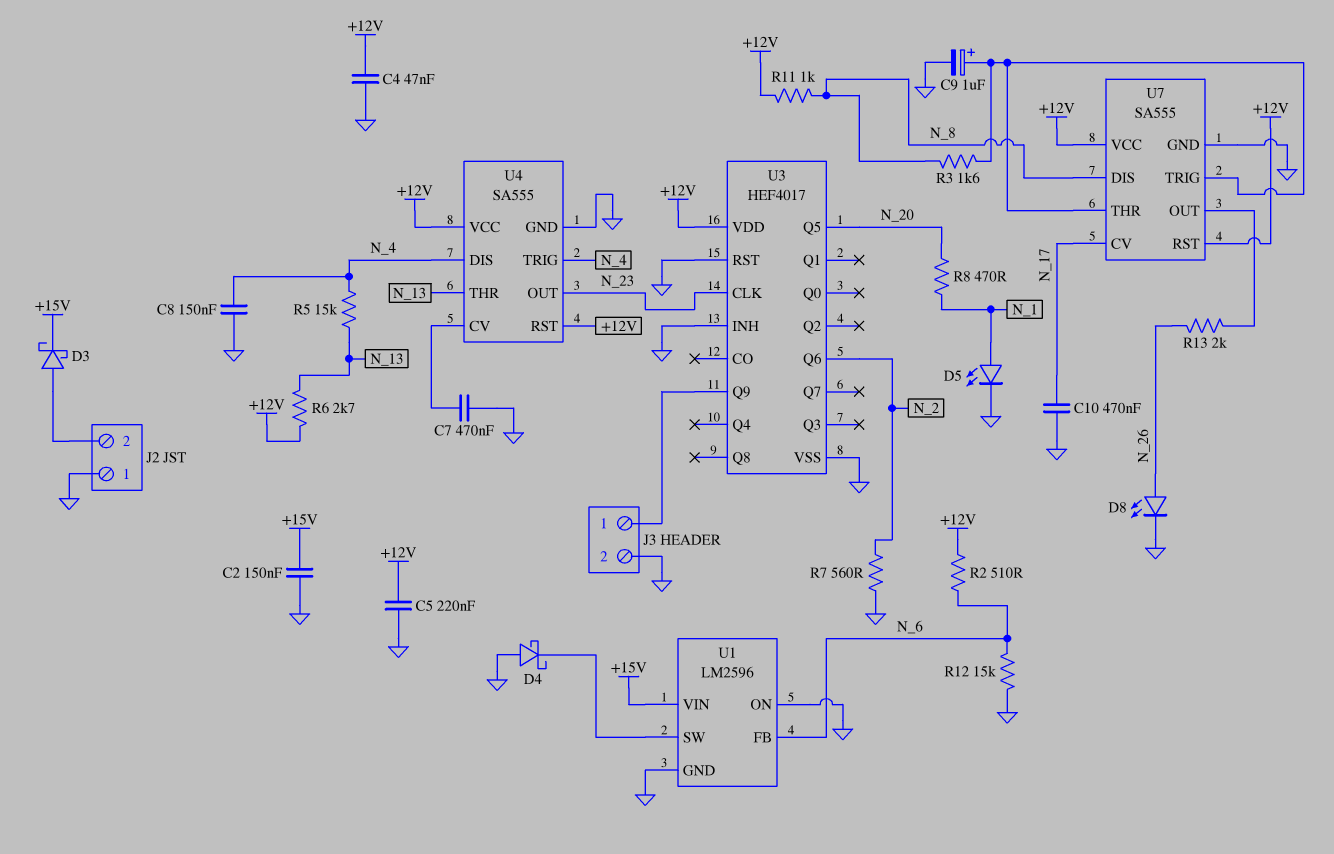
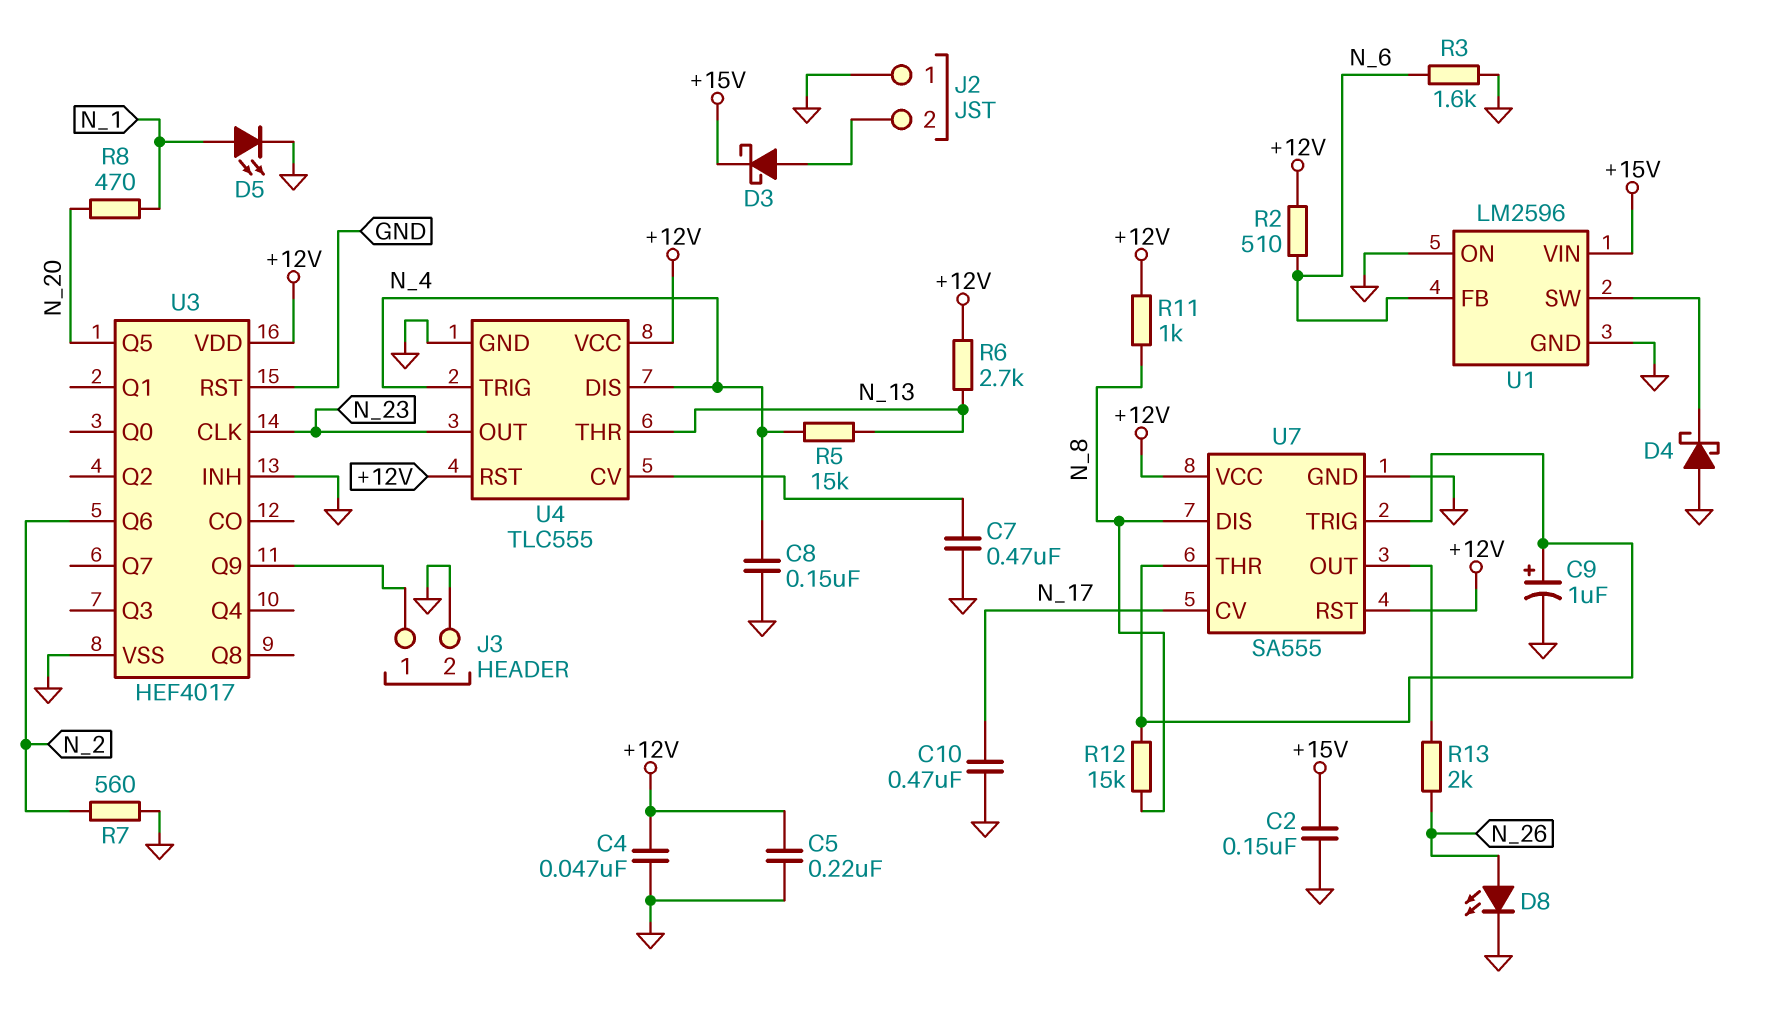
R3: 1.6k (N_8, U7/THR) -> 1.6k (GND, N_6)
R12: 15k (GND, N_6) -> 15k (N_8, U7/THR)
U4: SA555 -> TLC555

